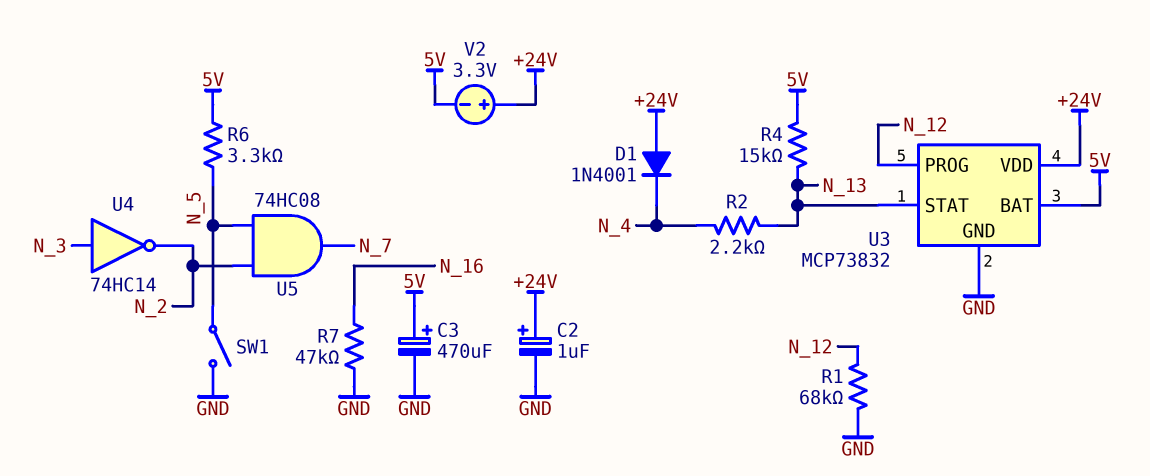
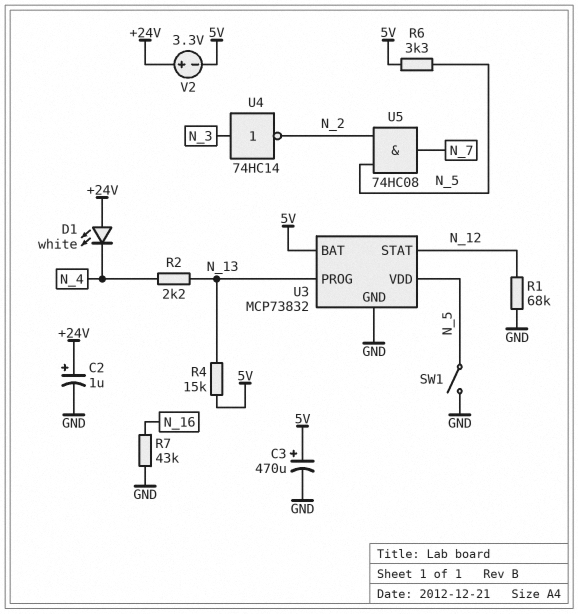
D1: diode 1N4001 (A +24V, K N_4) -> LED white (A +24V, K N_4)
R7: 47k (GND, N_16) -> 43k (GND, N_16)
U3 pin PROG: N_12 -> N_13
U3 pin STAT: N_13 -> N_12
U3 pin VDD: +24V -> N_5

